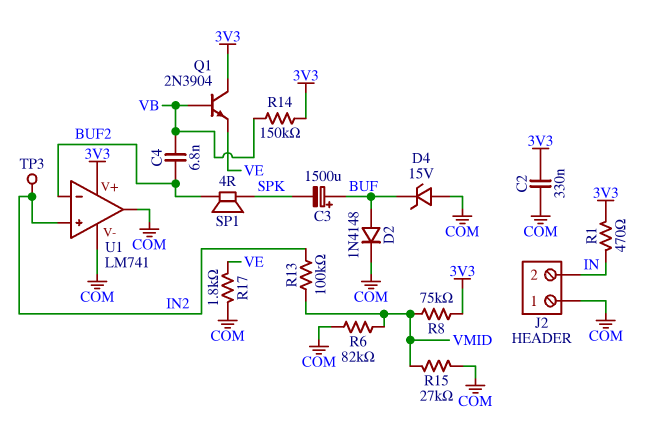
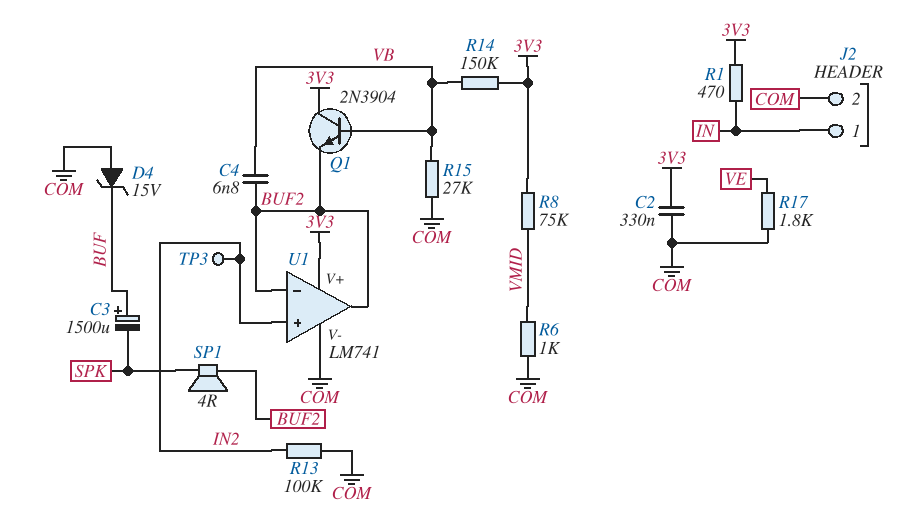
D2: diode 1N4148 (A BUF, K COM) -> none
J2 pin 1: COM -> IN
J2 pin 2: IN -> COM
Q1: NPN 2N3904 (B VB, C 3V3, E VE) -> NPN 2N3904 (B VB, C 3V3, E BUF2)
R6: 82k (COM, VMID) -> 1k (COM, VMID)
R13: 100k (IN2, VMID) -> 100k (COM, IN2)
R15: 27k (COM, VMID) -> 27k (COM, VB)
U1 pin out: COM -> BUF2

